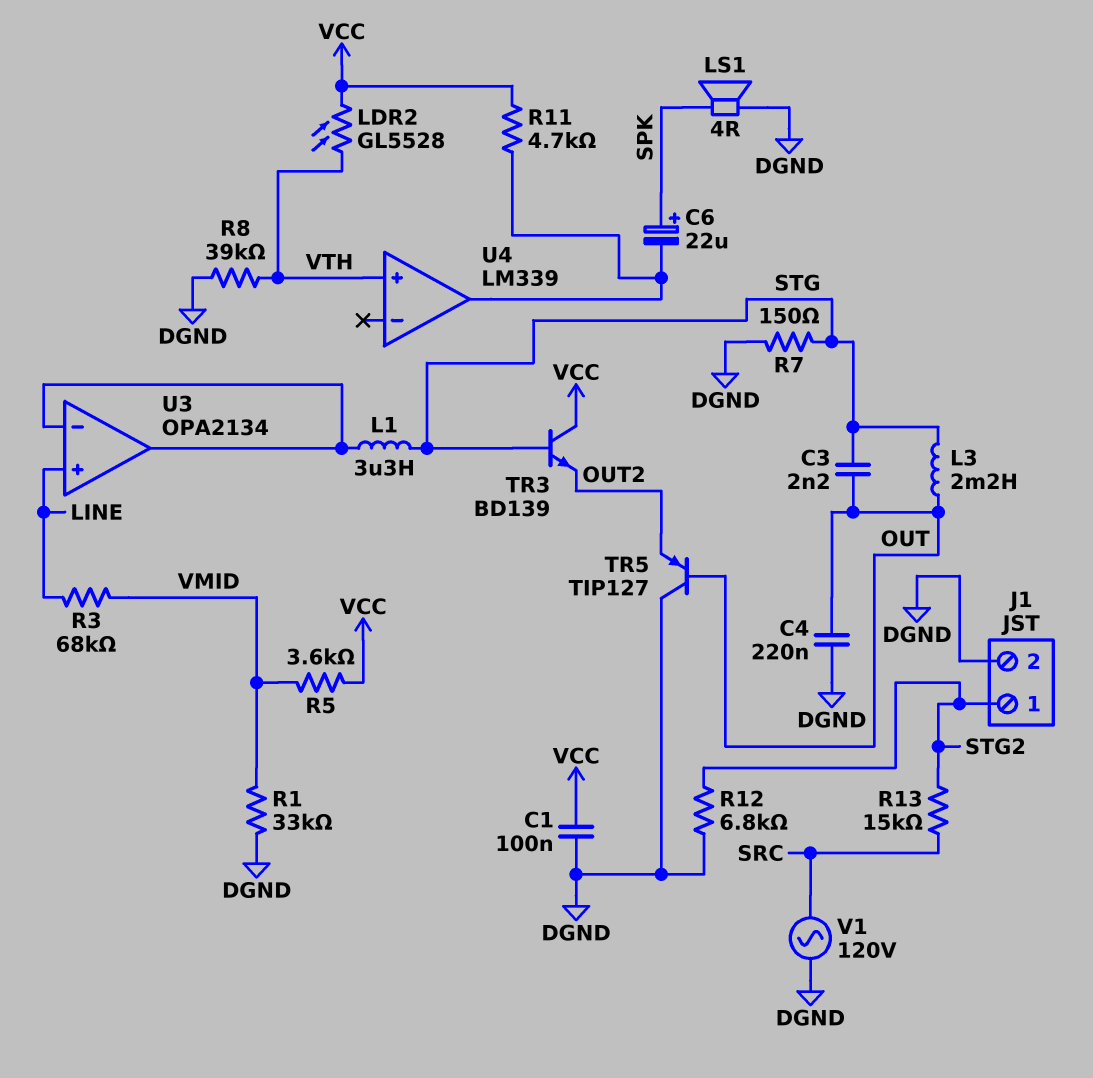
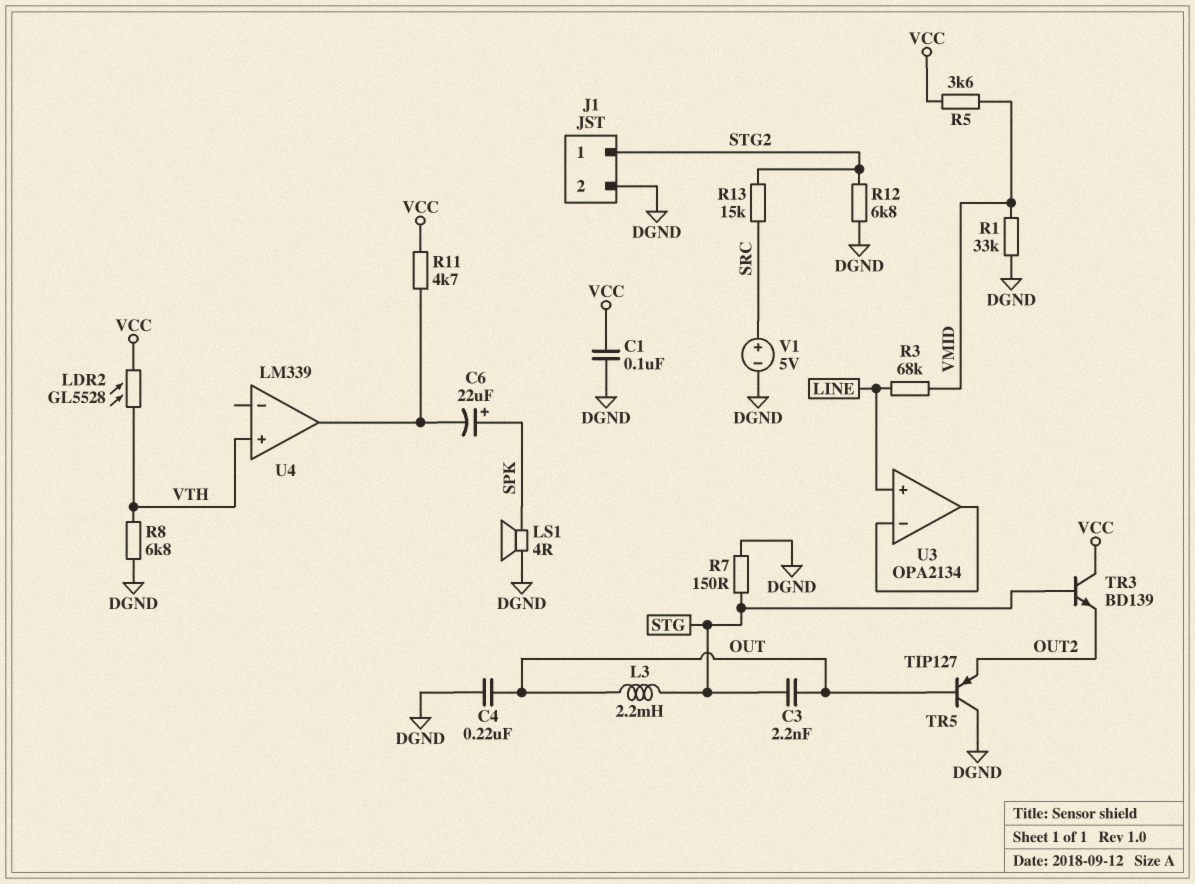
L1: 3.3uH (STG, U3/in-) -> none
R8: 39k (DGND, VTH) -> 6.8k (DGND, VTH)
V1: AC 120V (DGND, SRC) -> 5V (plus SRC, minus DGND)

